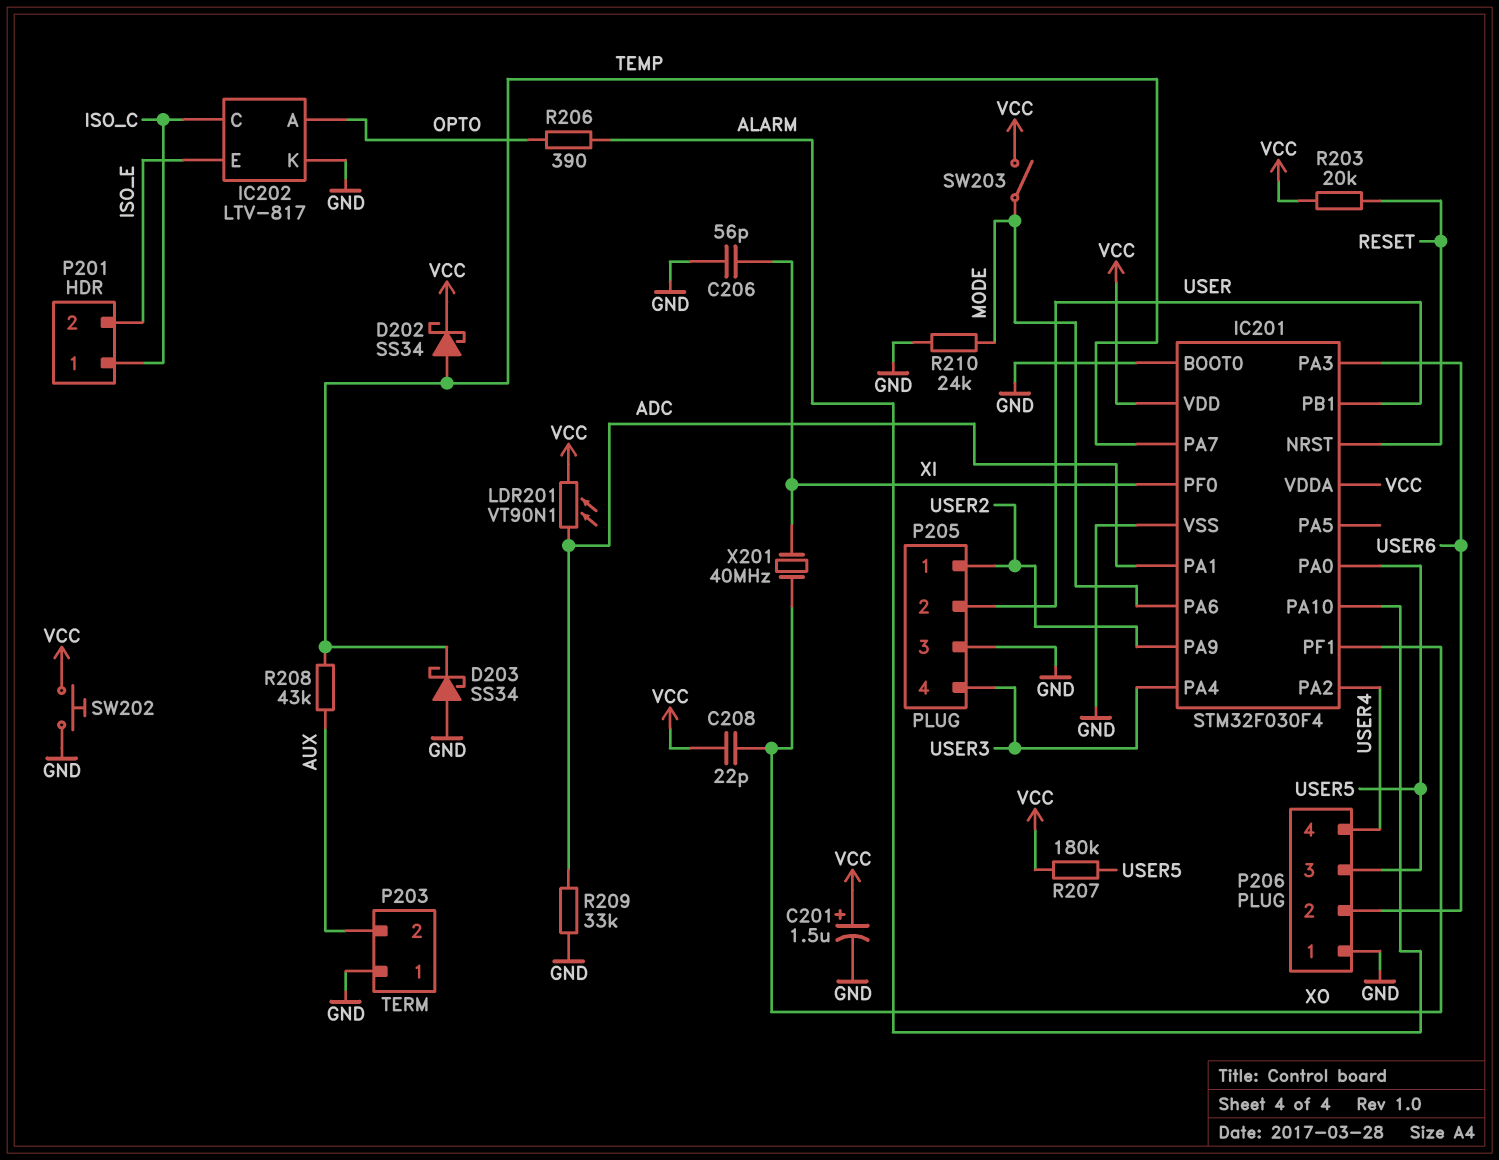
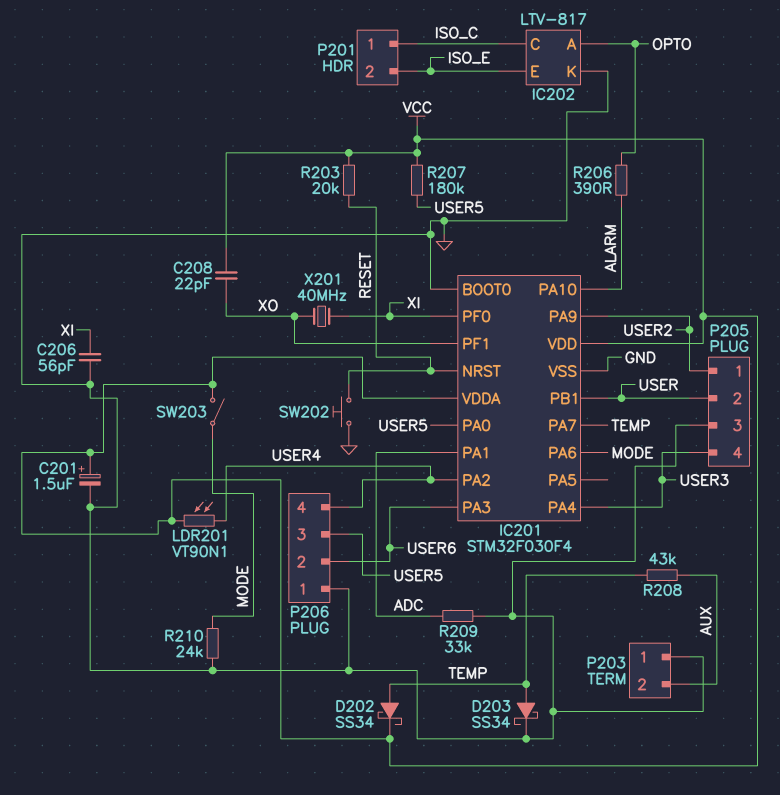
D203: schottky SS34 (A GND, K TEMP) -> schottky SS34 (A TEMP, K GND)
LDR201: VT90N1 (ADC, VCC) -> VT90N1 (USER4, VCC)
SW202: button (GND, VCC) -> button (GND, RESET)

